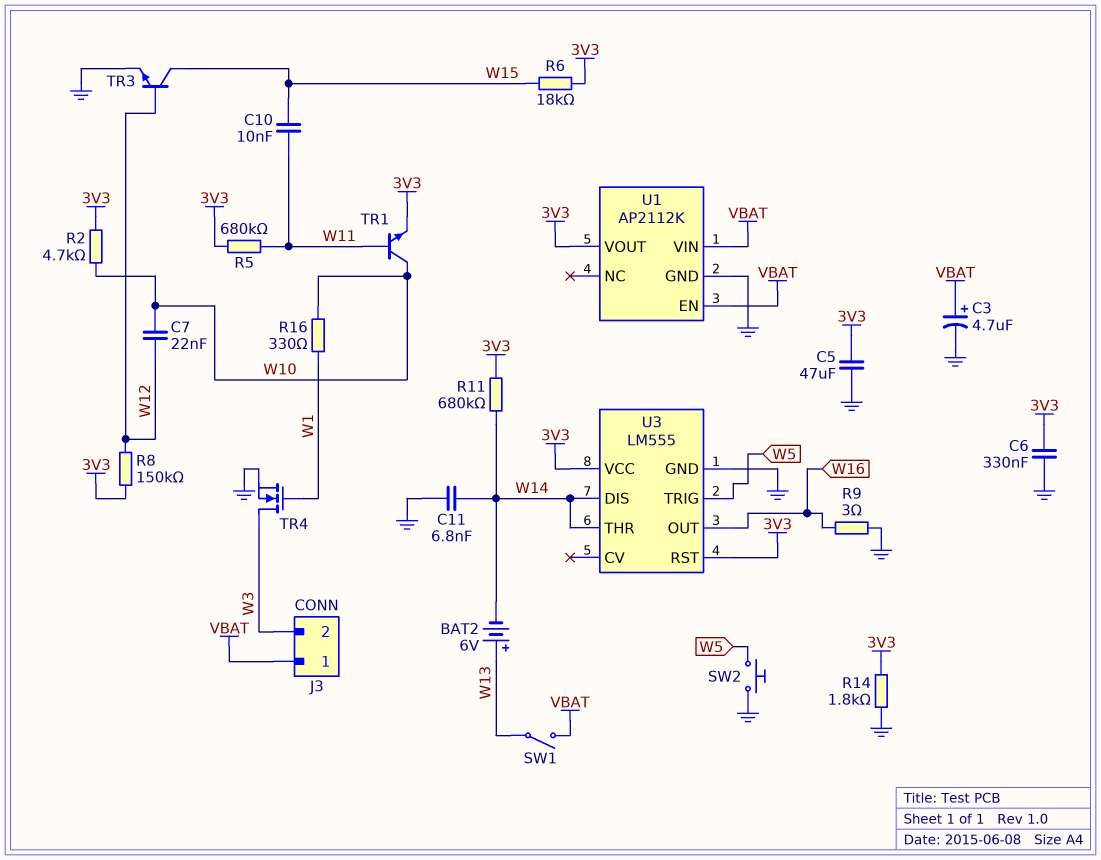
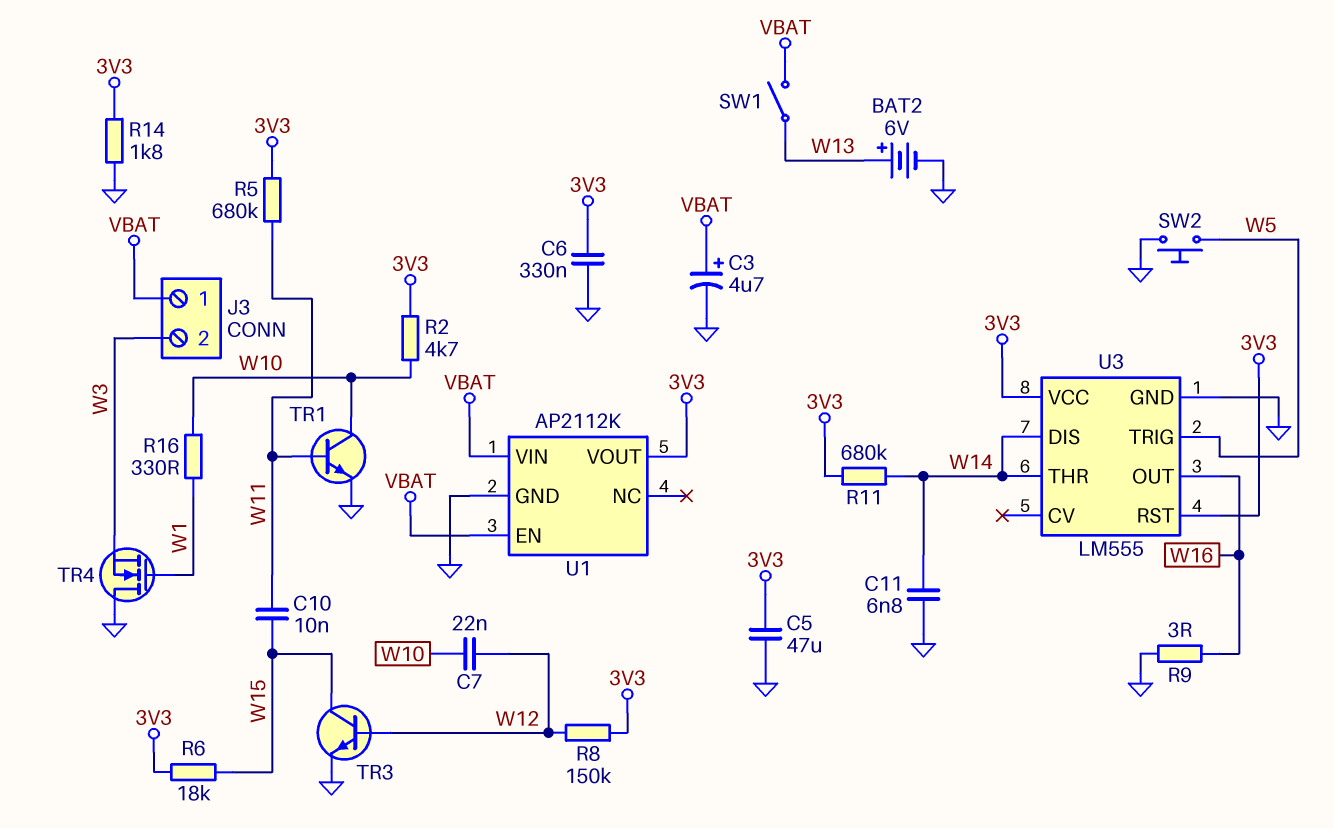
BAT2: 6V (plus W13, minus W14) -> 6V (plus W13, minus GND)
TR1: NPN (B W11, C W10, E 3V3) -> NPN (B W11, C W10, E GND)
TR4: NMOS (G W1, D W3, S GND) -> NMOS (G W1, D GND, S W3)

